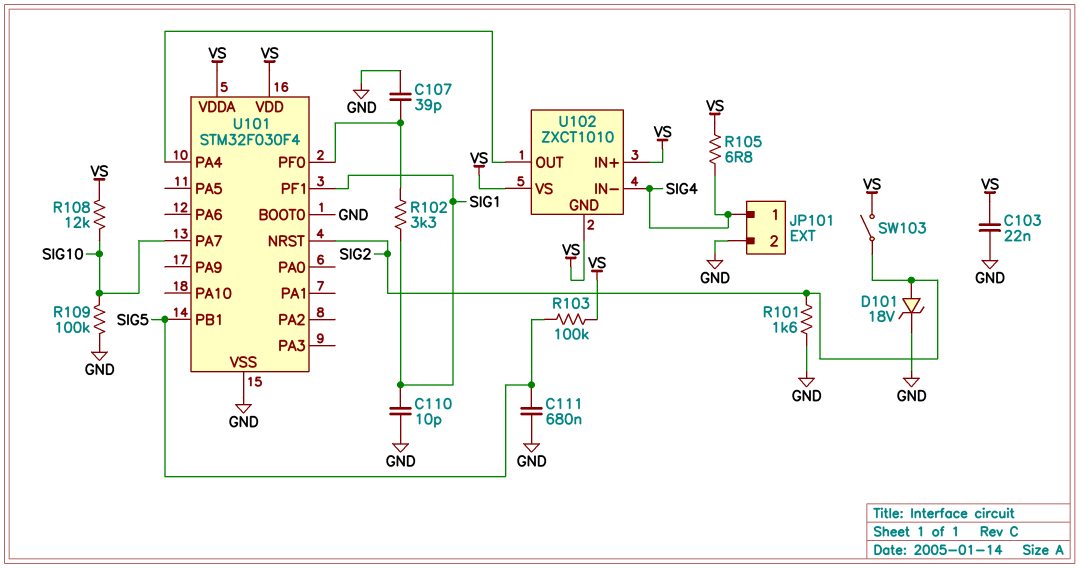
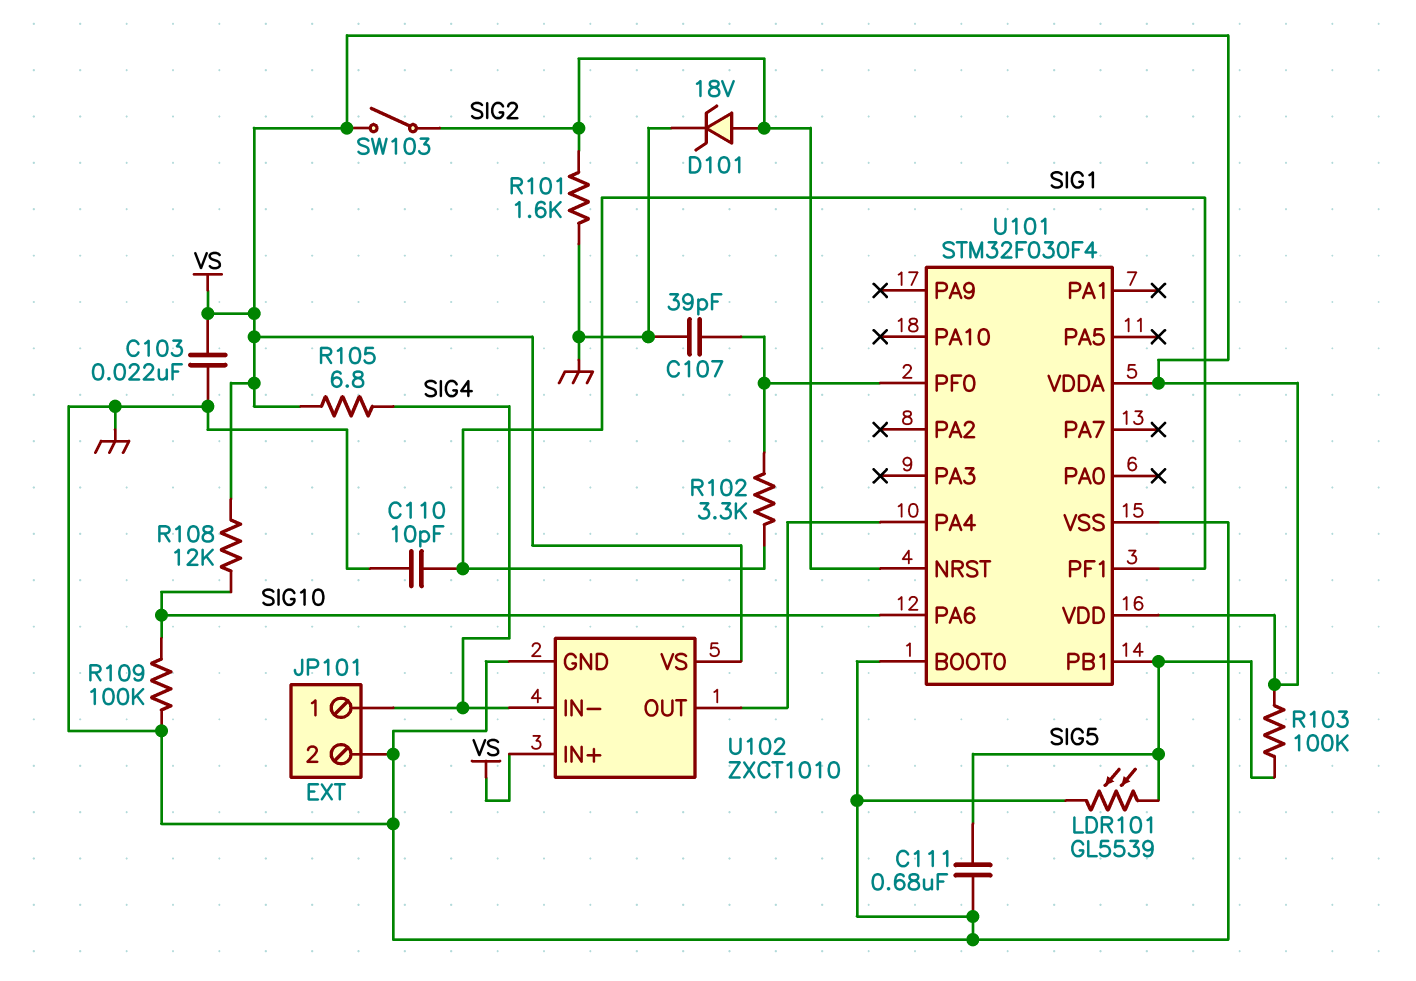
LDR101: none -> GL5539 (GND, SIG5)
U101 pin PA6: none -> SIG10
U101 pin PA7: SIG10 -> none
U102 pin GND: VS -> GND

